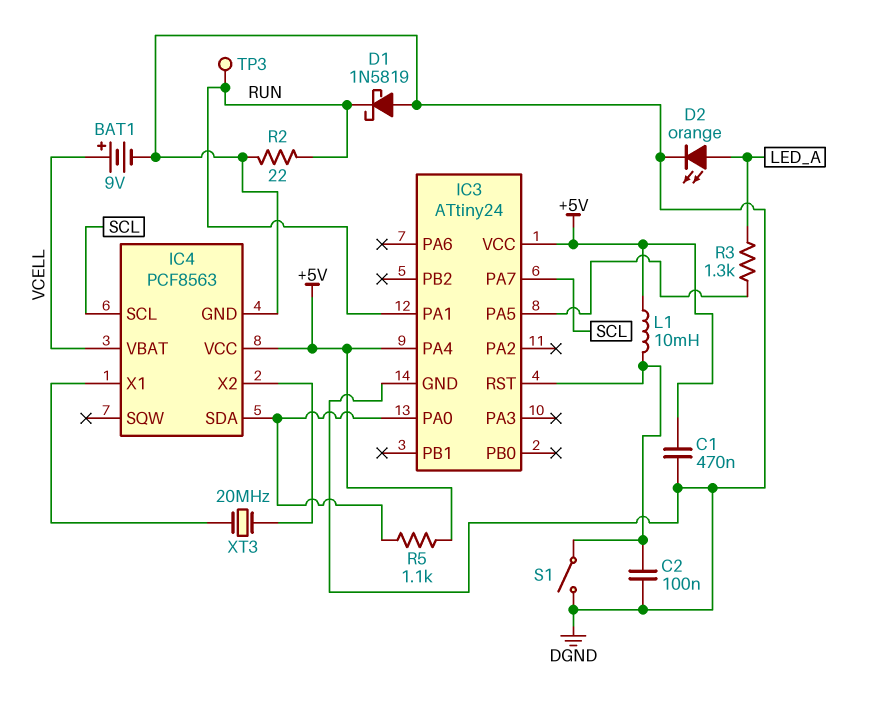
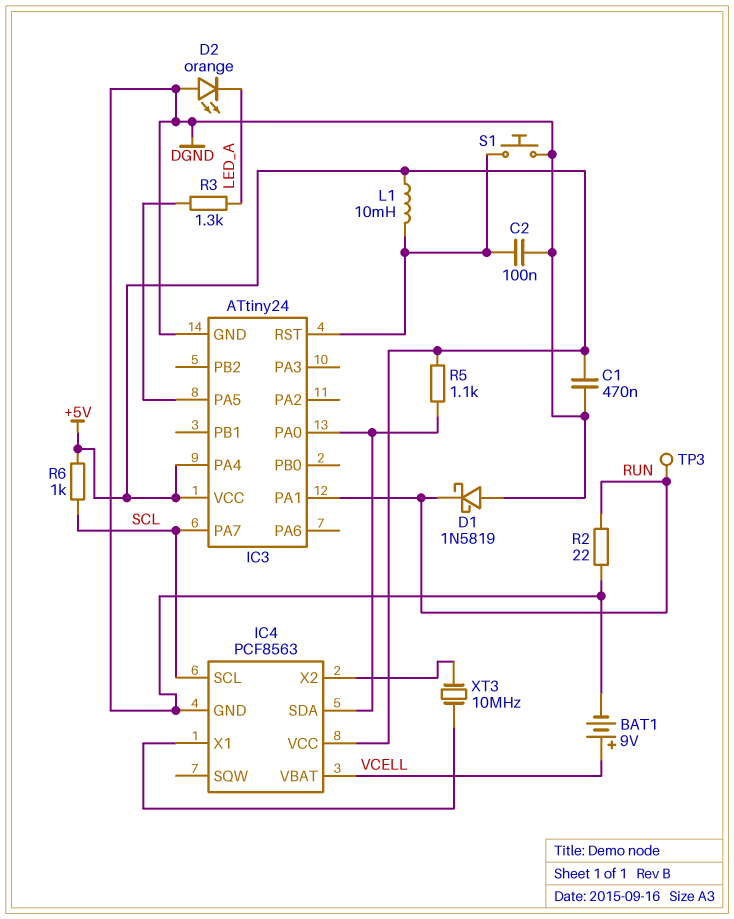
D2: LED orange (A LED_A, K DGND) -> LED orange (A DGND, K LED_A)
R6: none -> 1k (+5V, SCL)
S1: switch (DGND, IC3/RST) -> button (DGND, IC3/RST)
XT3: 20MHz (IC4/X1, IC4/X2) -> 10MHz (IC4/X1, IC4/X2)

